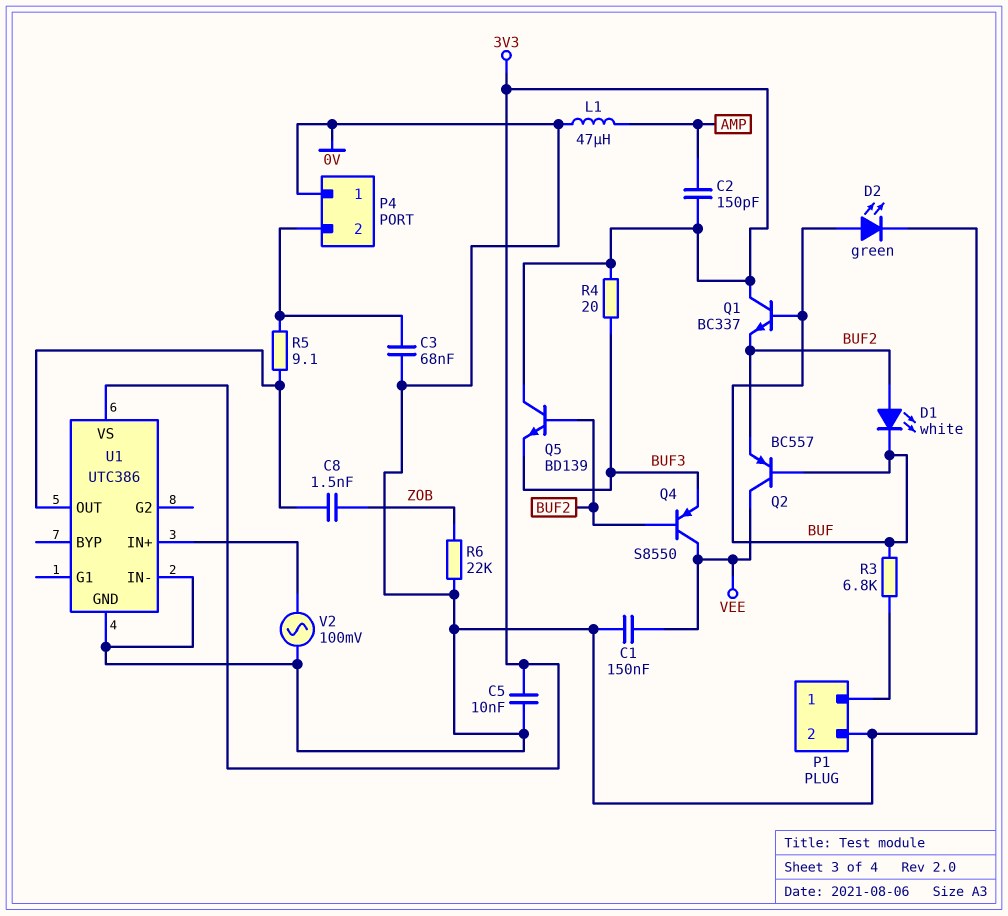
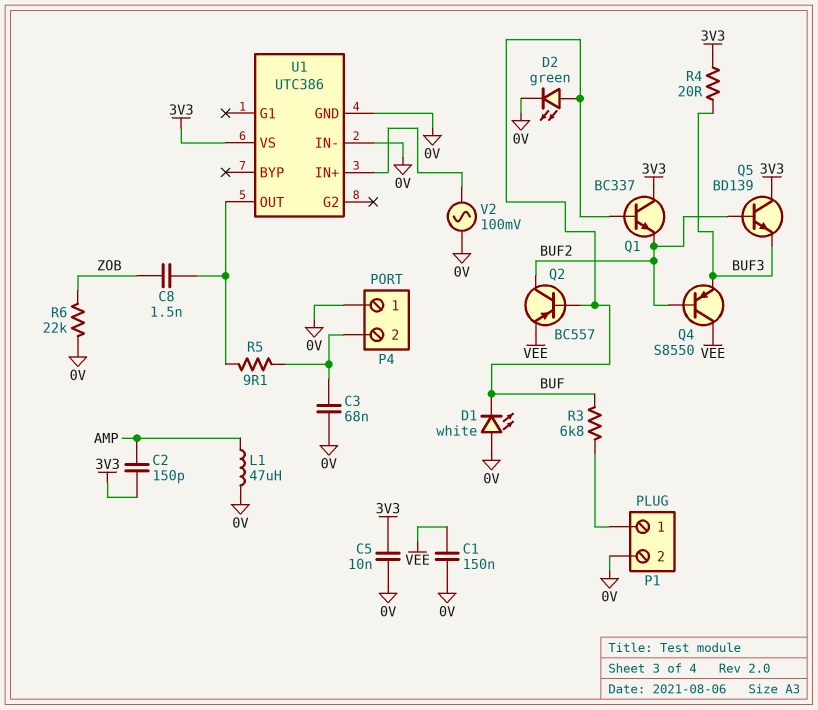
D1: LED white (A BUF2, K BUF) -> LED white (A 0V, K BUF)
Q2: PNP BC557 (B BUF, C VEE, E BUF2) -> PNP BC557 (B BUF, C BUF2, E VEE)

